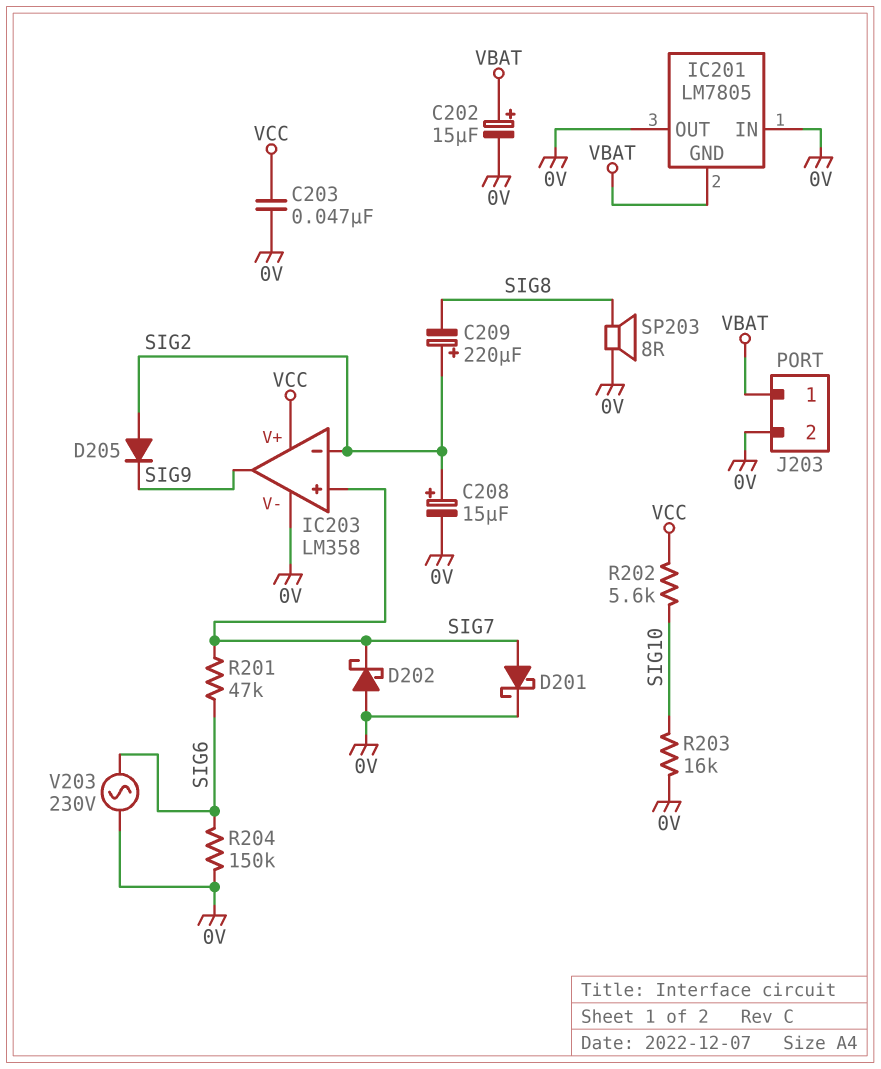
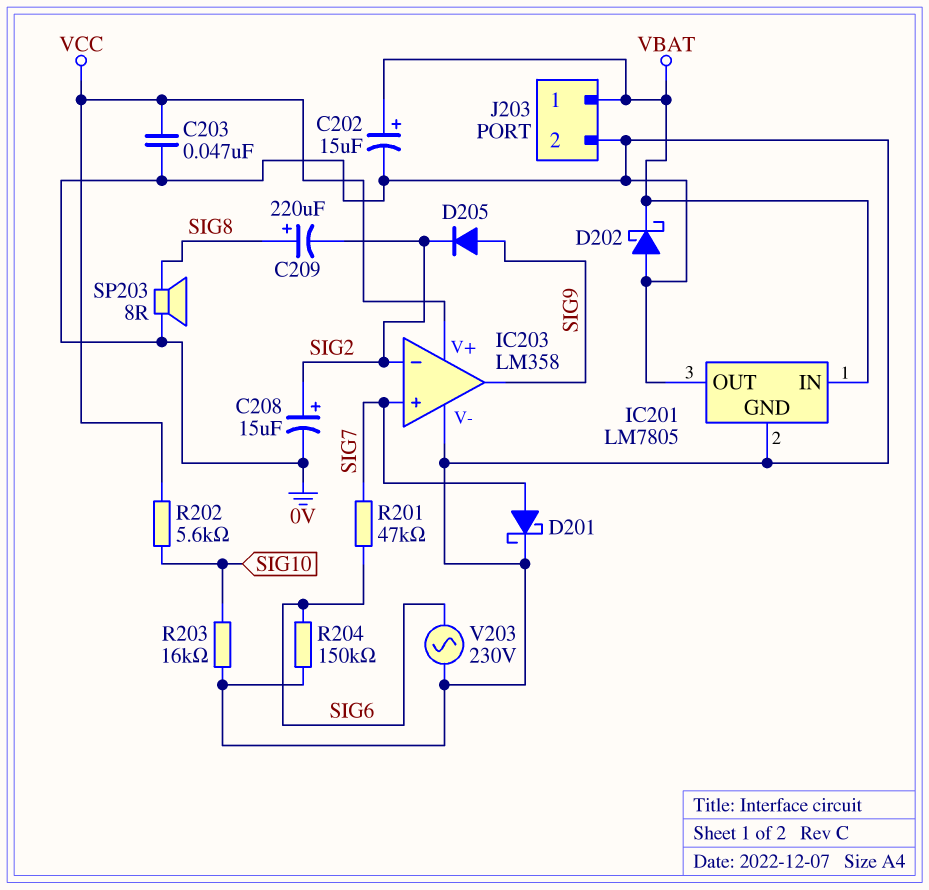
C209: 220uF (plus SIG2, minus SIG8) -> 220uF (plus SIG8, minus SIG2)
D202: schottky (A 0V, K SIG7) -> schottky (A 0V, K VBAT)
D205: diode (A SIG2, K SIG9) -> diode (A SIG9, K SIG2)
IC201 pin GND: VBAT -> 0V
IC201 pin IN: 0V -> VBAT

